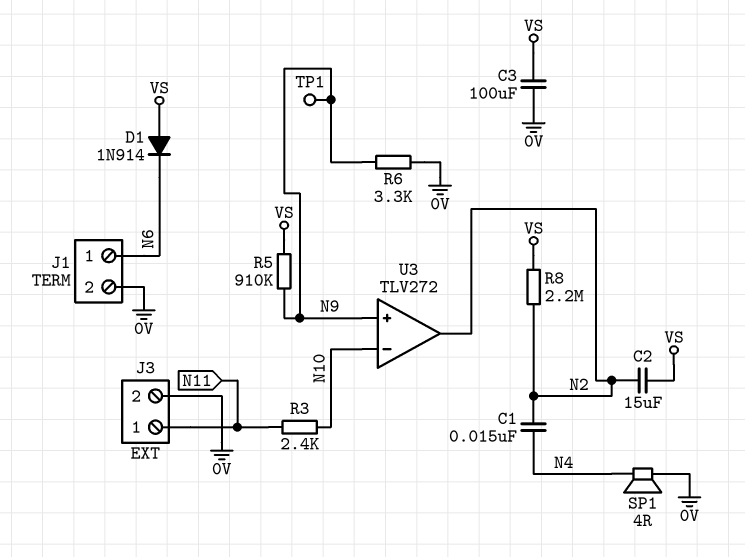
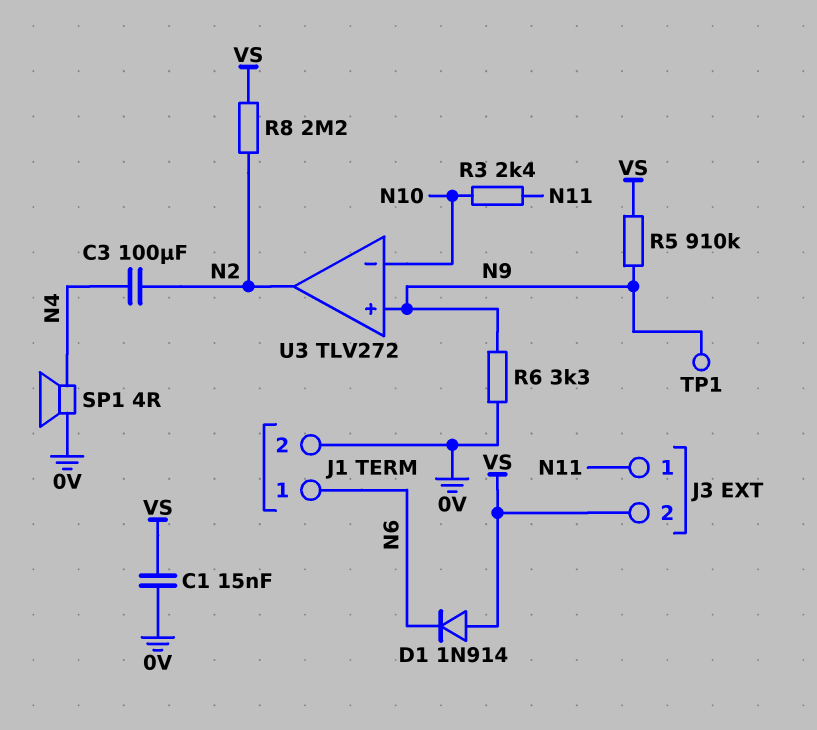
C1: 15nF (N2, N4) -> 15nF (0V, VS)
C2: 15uF (N2, VS) -> none
C3: 100uF (0V, VS) -> 100uF (N2, N4)
J3 pin 2: 0V -> VS

